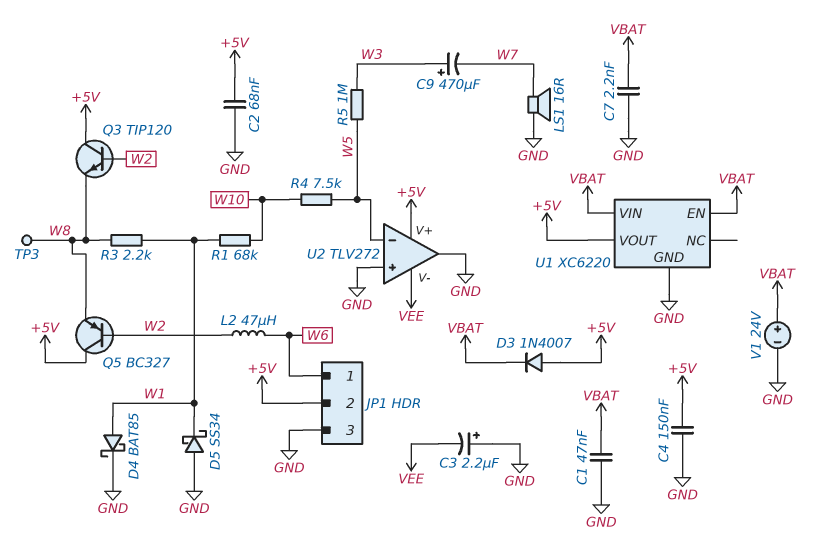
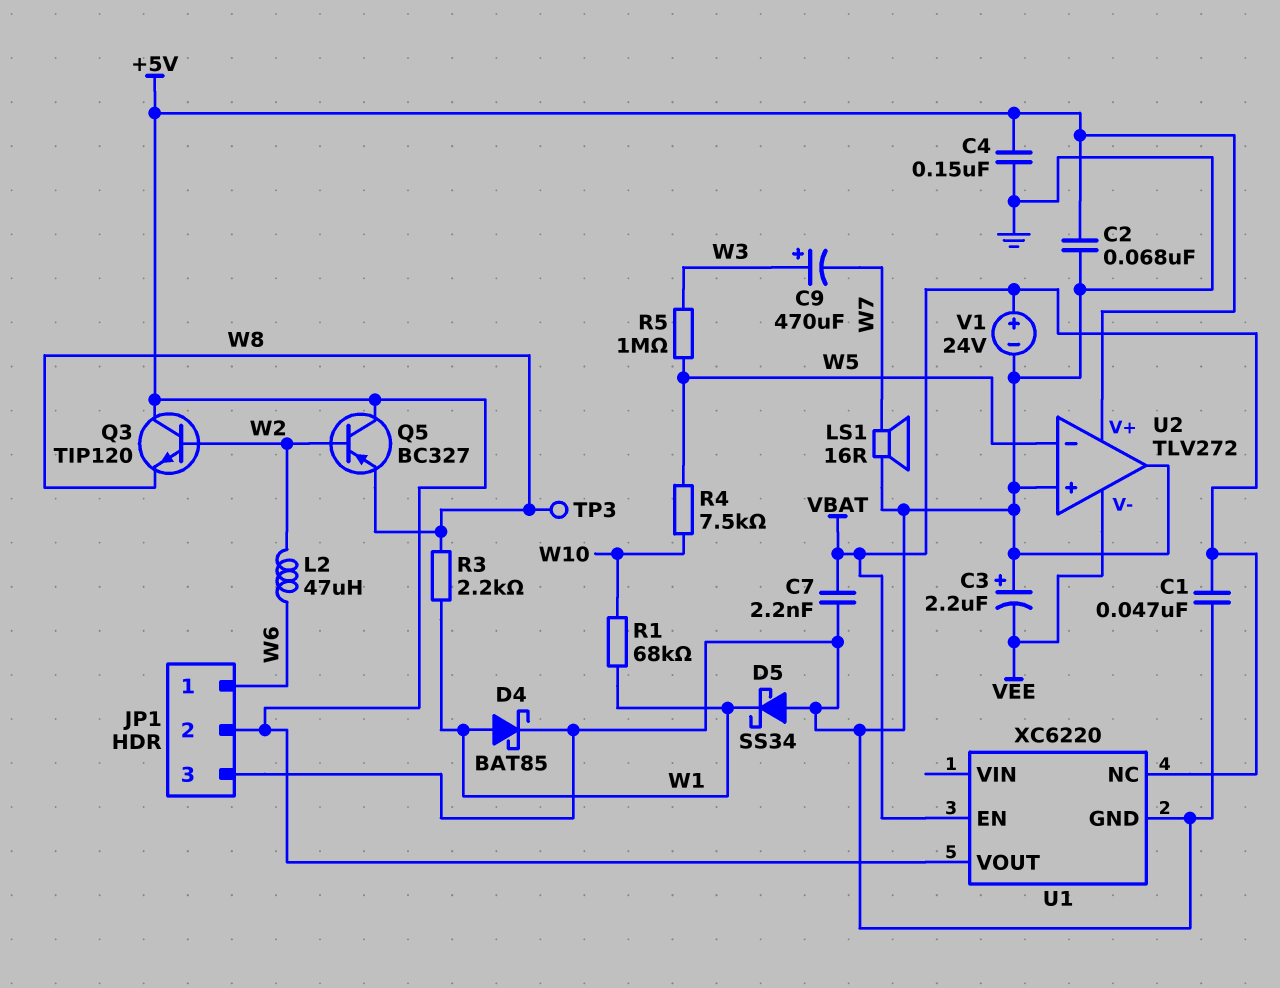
D3: diode 1N4007 (A +5V, K VBAT) -> none
U1 pin NC: none -> VBAT
U1 pin VIN: VBAT -> none

